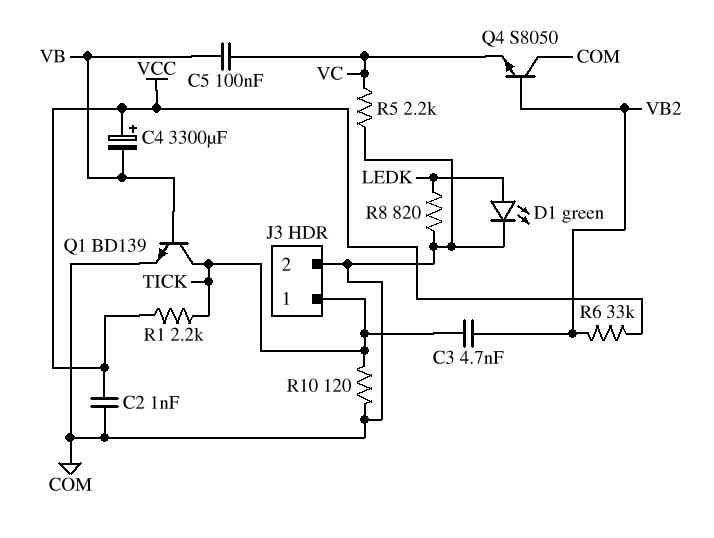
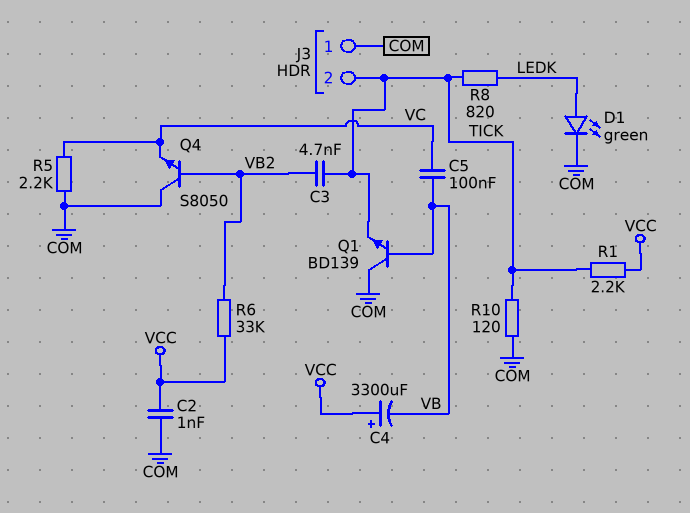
J3 pin 1: TICK -> COM
J3 pin 2: COM -> TICK
Q1: NPN BD139 (B VB, C TICK, E COM) -> NPN BD139 (B VB, C COM, E TICK)
R8: 820 (COM, LEDK) -> 820 (LEDK, TICK)

